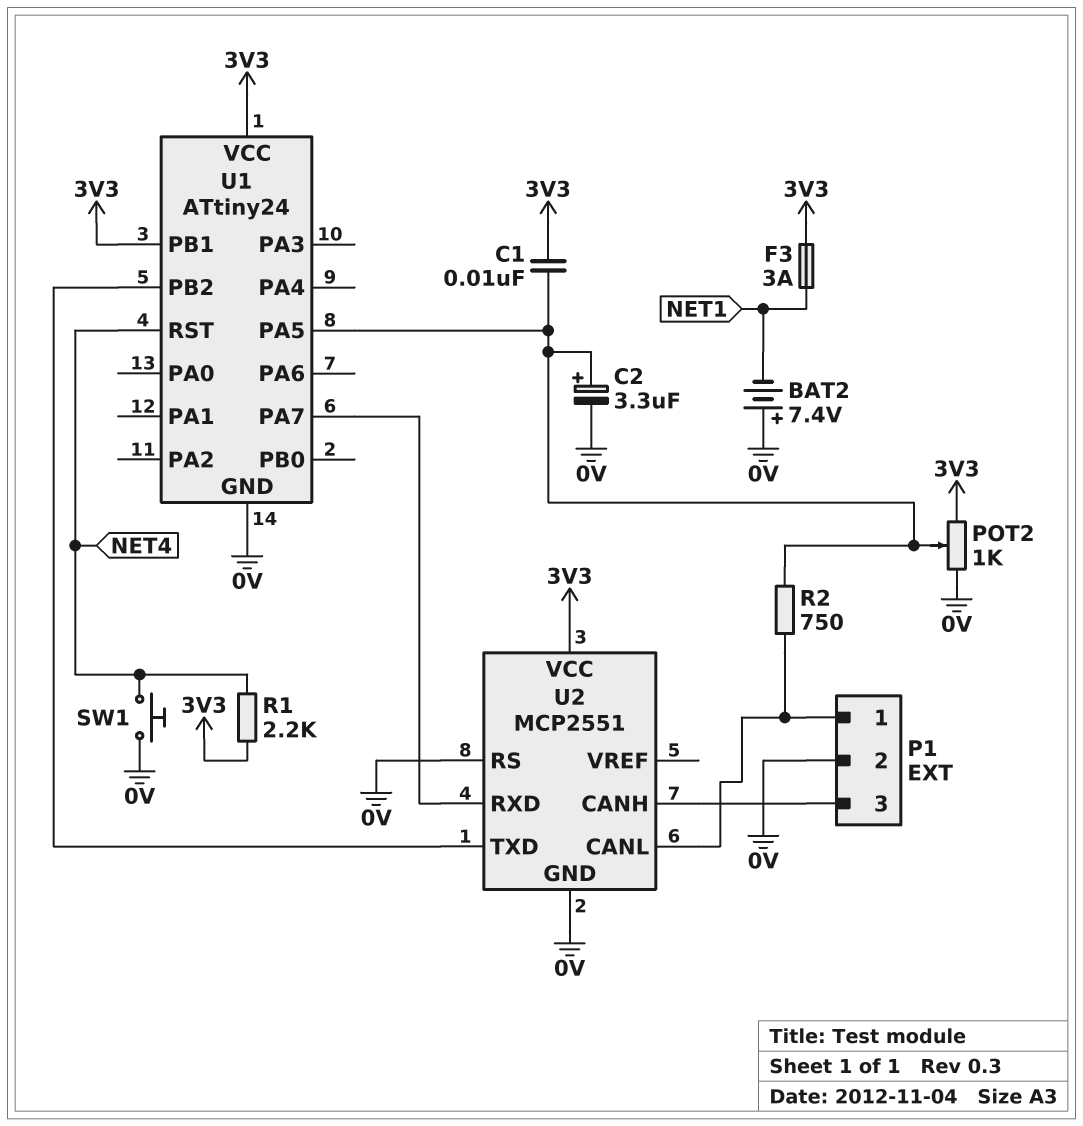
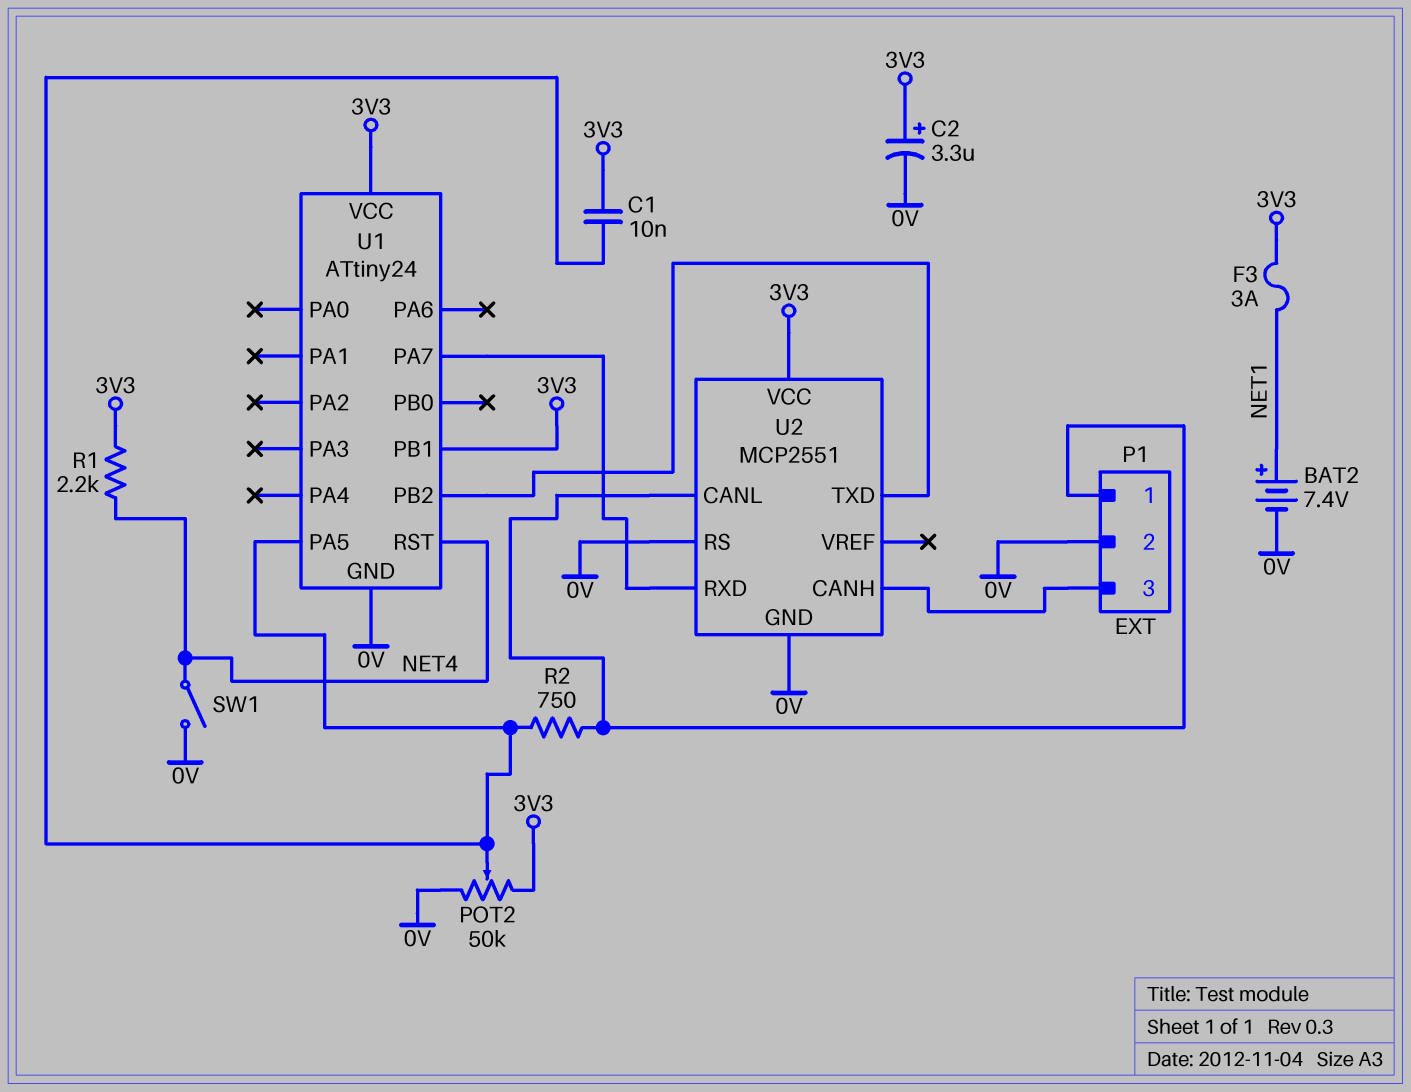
BAT2: 7.4V (plus 0V, minus NET1) -> 7.4V (plus NET1, minus 0V)
C2: 3.3uF (plus U1/PA5, minus 0V) -> 3.3uF (plus 3V3, minus 0V)
POT2: 1k (0V, 3V3, wiper U1/PA5) -> 50k (0V, 3V3, wiper U1/PA5)
SW1: button (0V, NET4) -> switch (0V, NET4)

